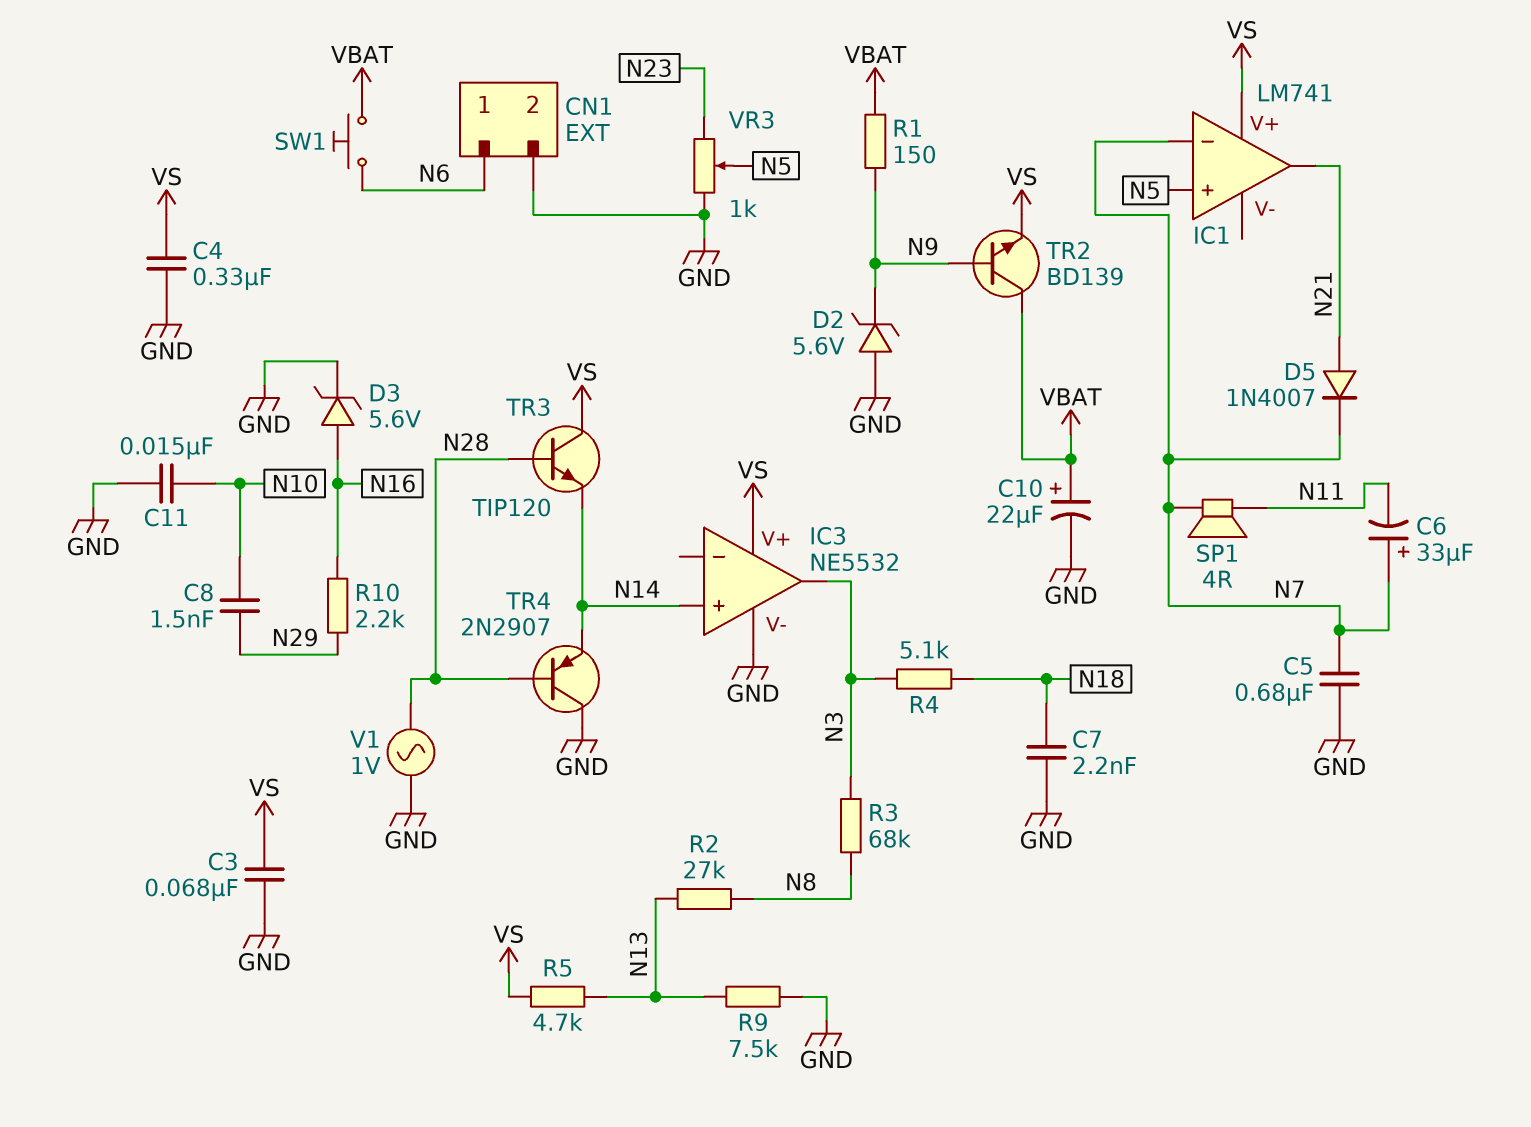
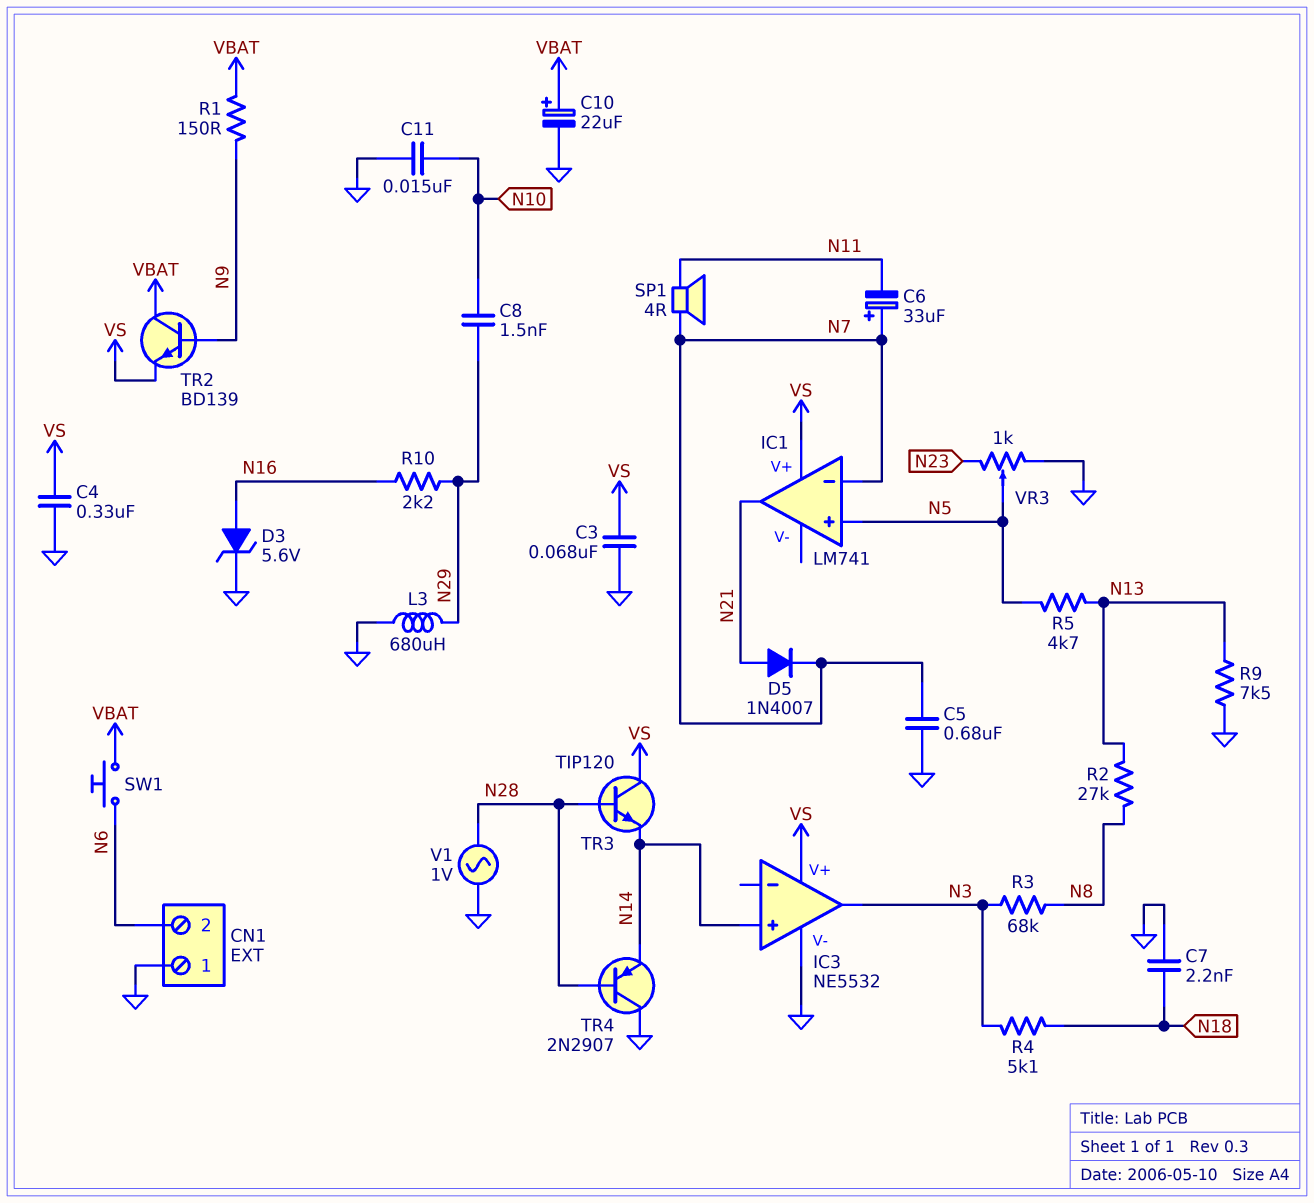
CN1 pin 1: N6 -> GND
CN1 pin 2: GND -> N6
D2: zener 5.6V (A GND, K N9) -> none
L3: none -> 680uH (GND, N29)
R5: 4.7k (N13, VS) -> 4.7k (N5, N13)

